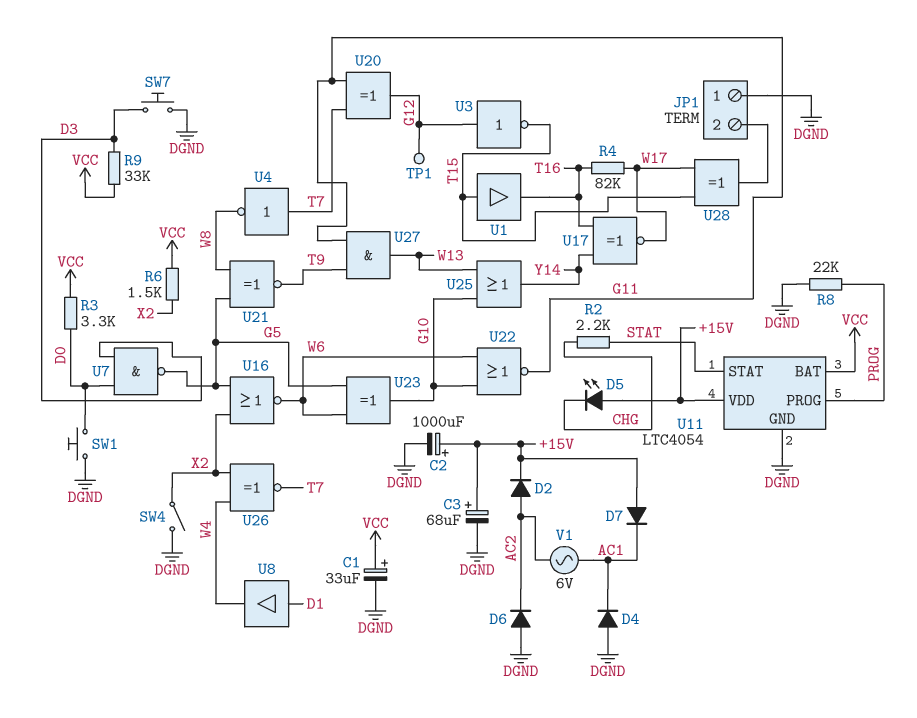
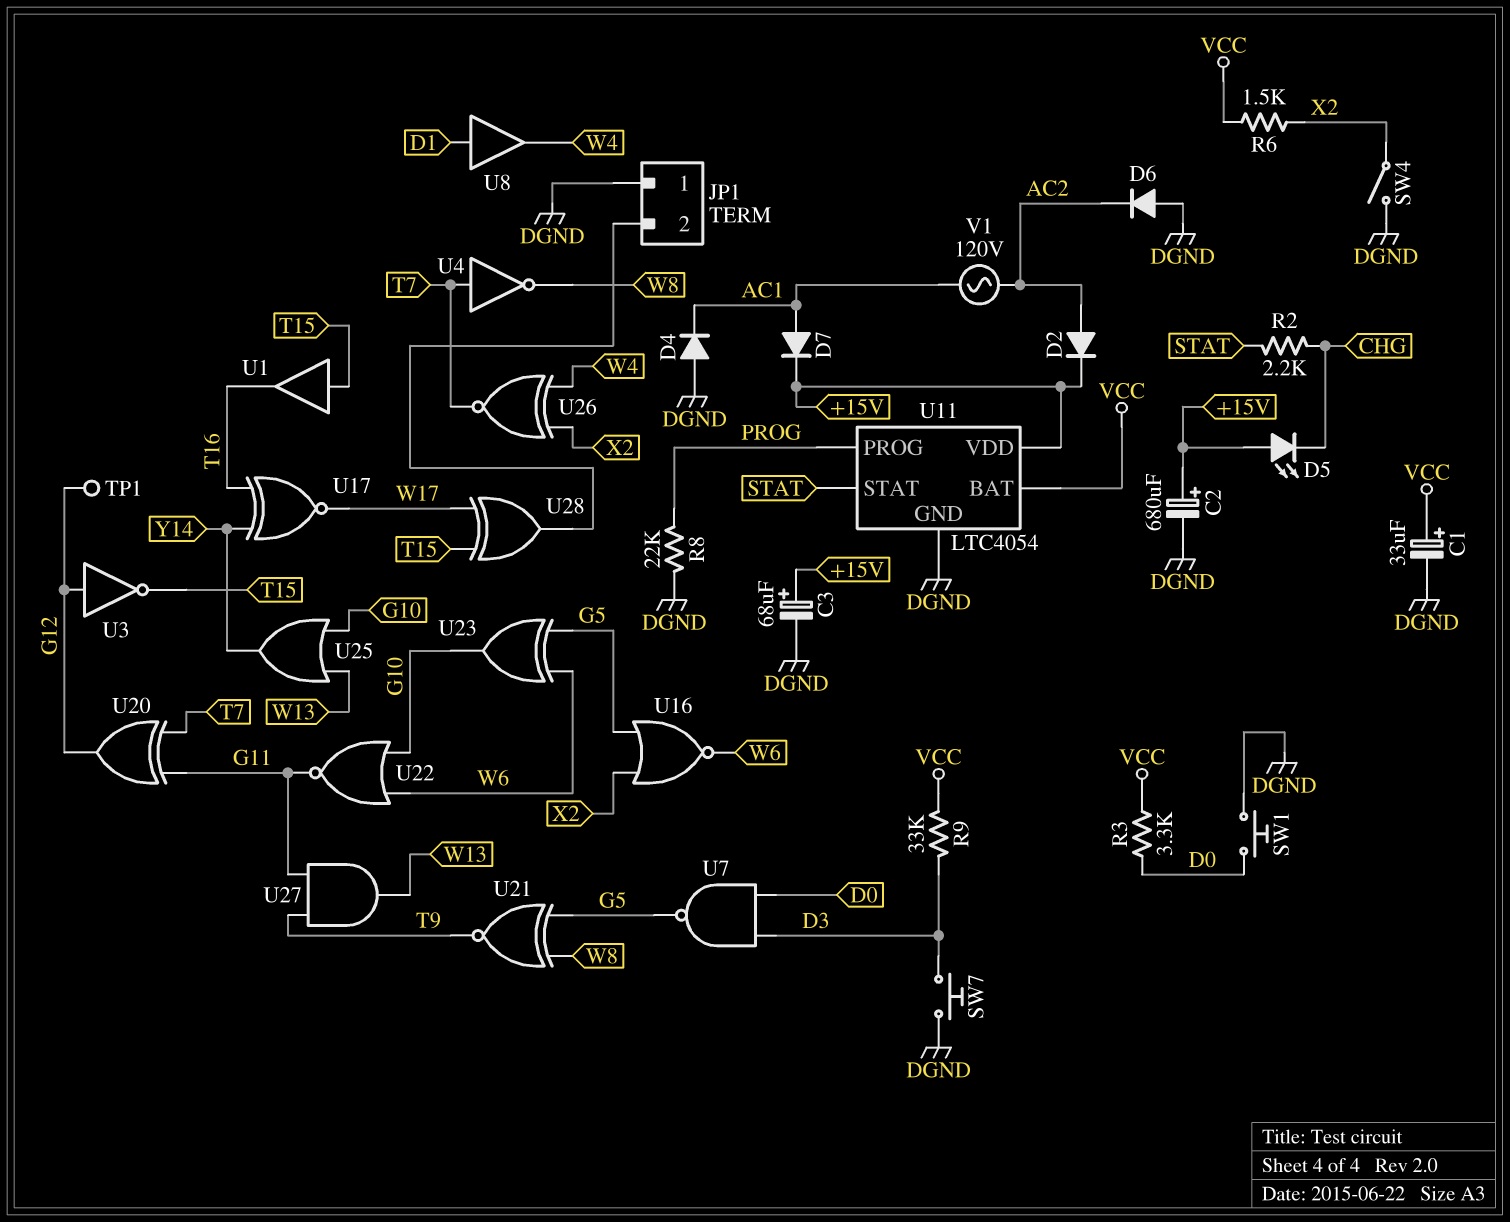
C2: 1000uF (plus +15V, minus DGND) -> 680uF (plus +15V, minus DGND)
D7: diode (A +15V, K AC1) -> diode (A AC1, K +15V)
R4: 82k (T16, W17) -> none
V1: AC 6V (AC1, AC2) -> AC 120V (AC1, AC2)

